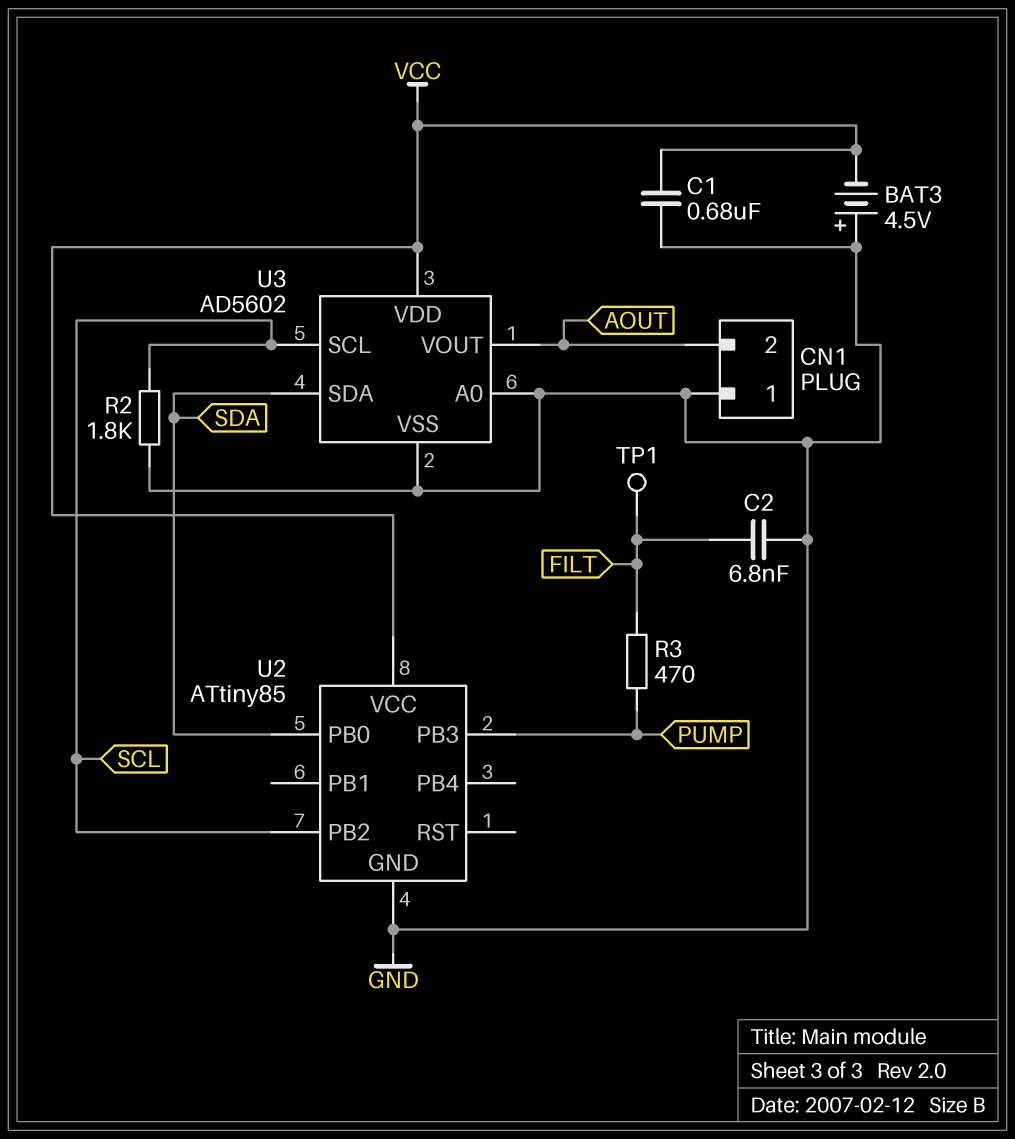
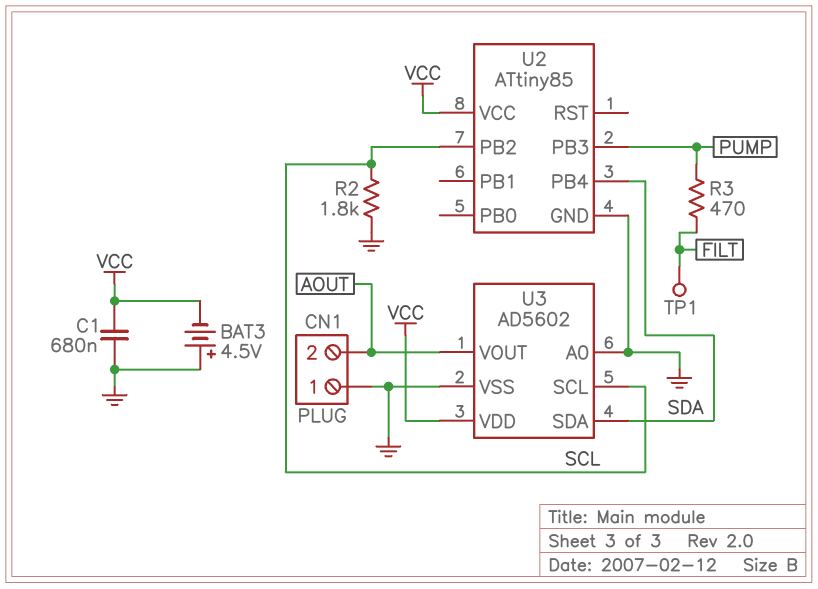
C2: 6.8nF (FILT, GND) -> none
U2 pin PB0: SDA -> none
U2 pin PB4: none -> SDA

